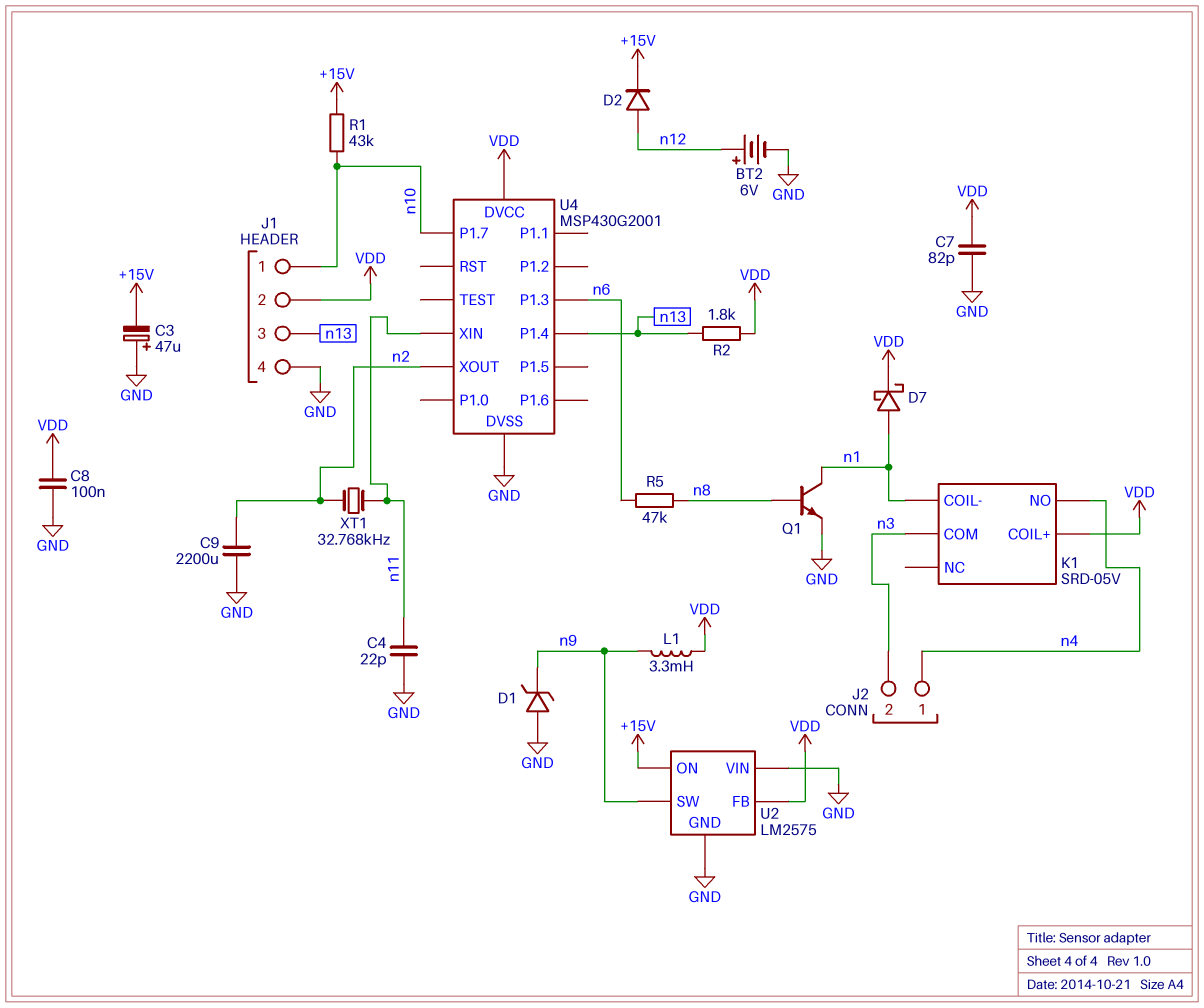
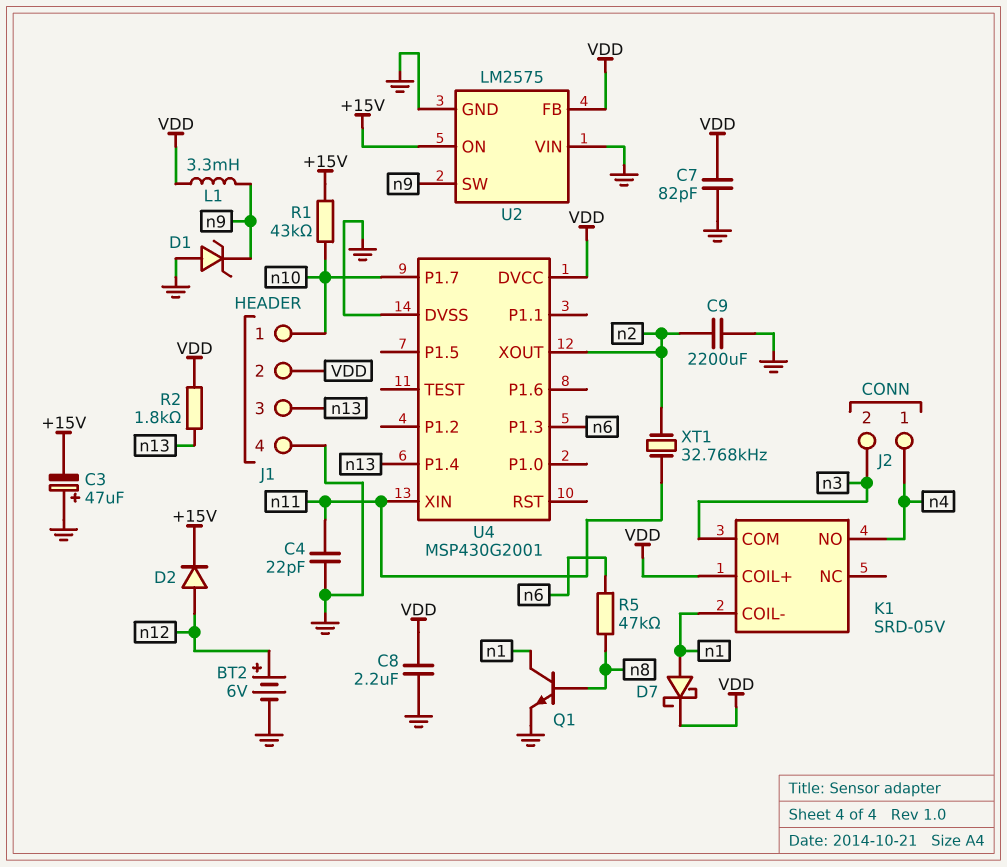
C8: 100nF (GND, VDD) -> 2.2uF (GND, VDD)

